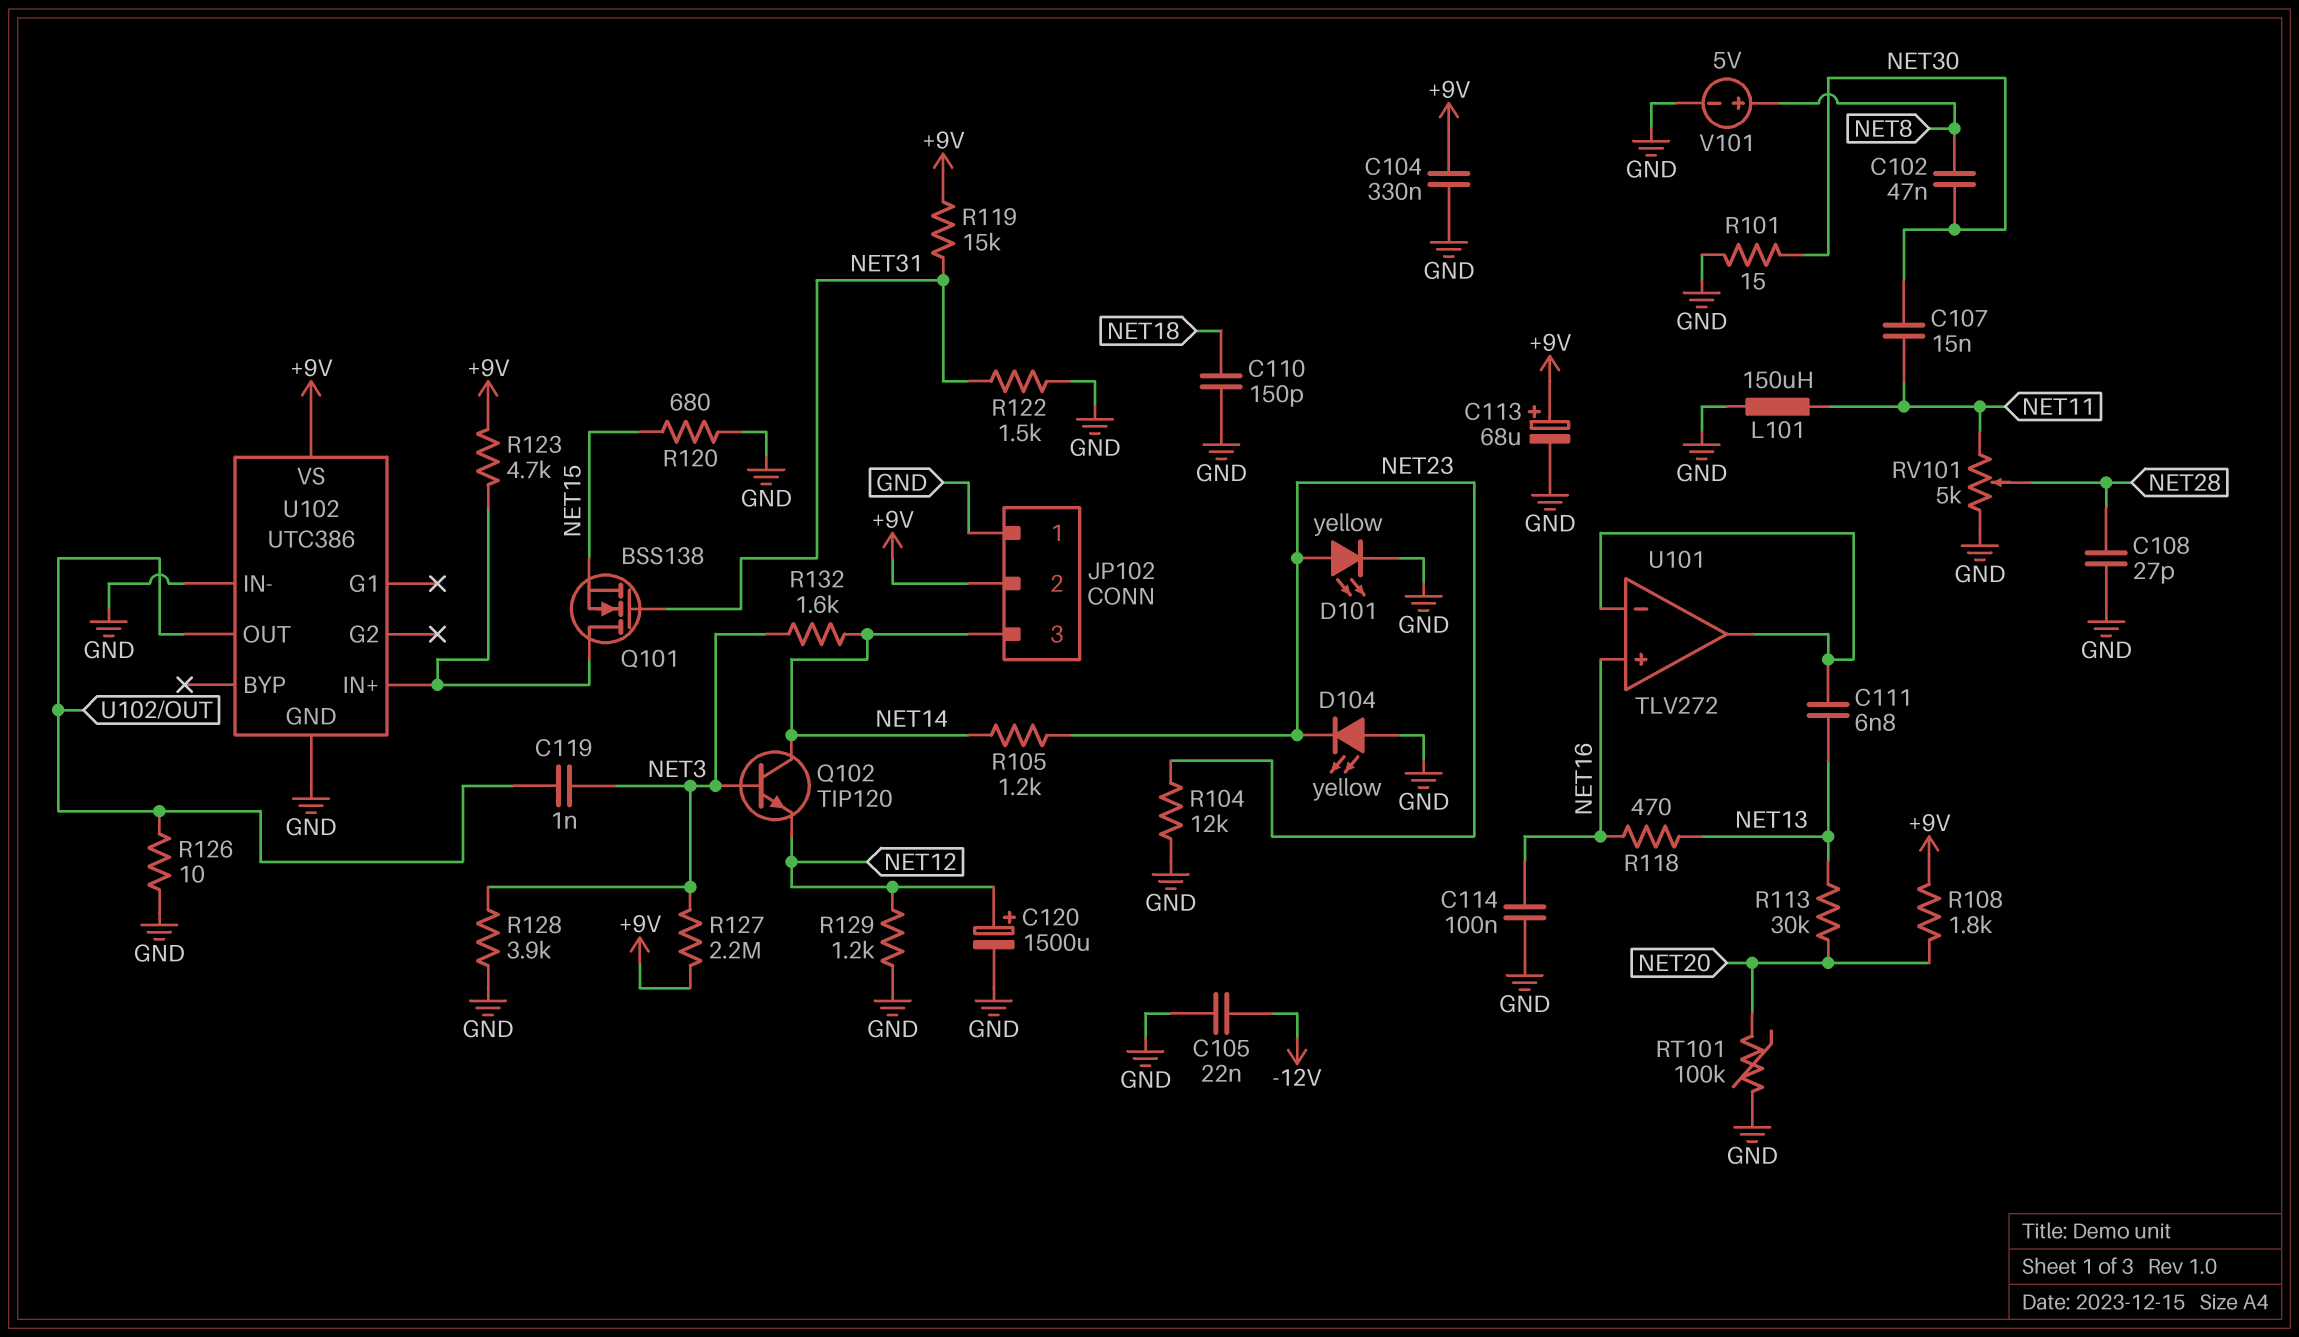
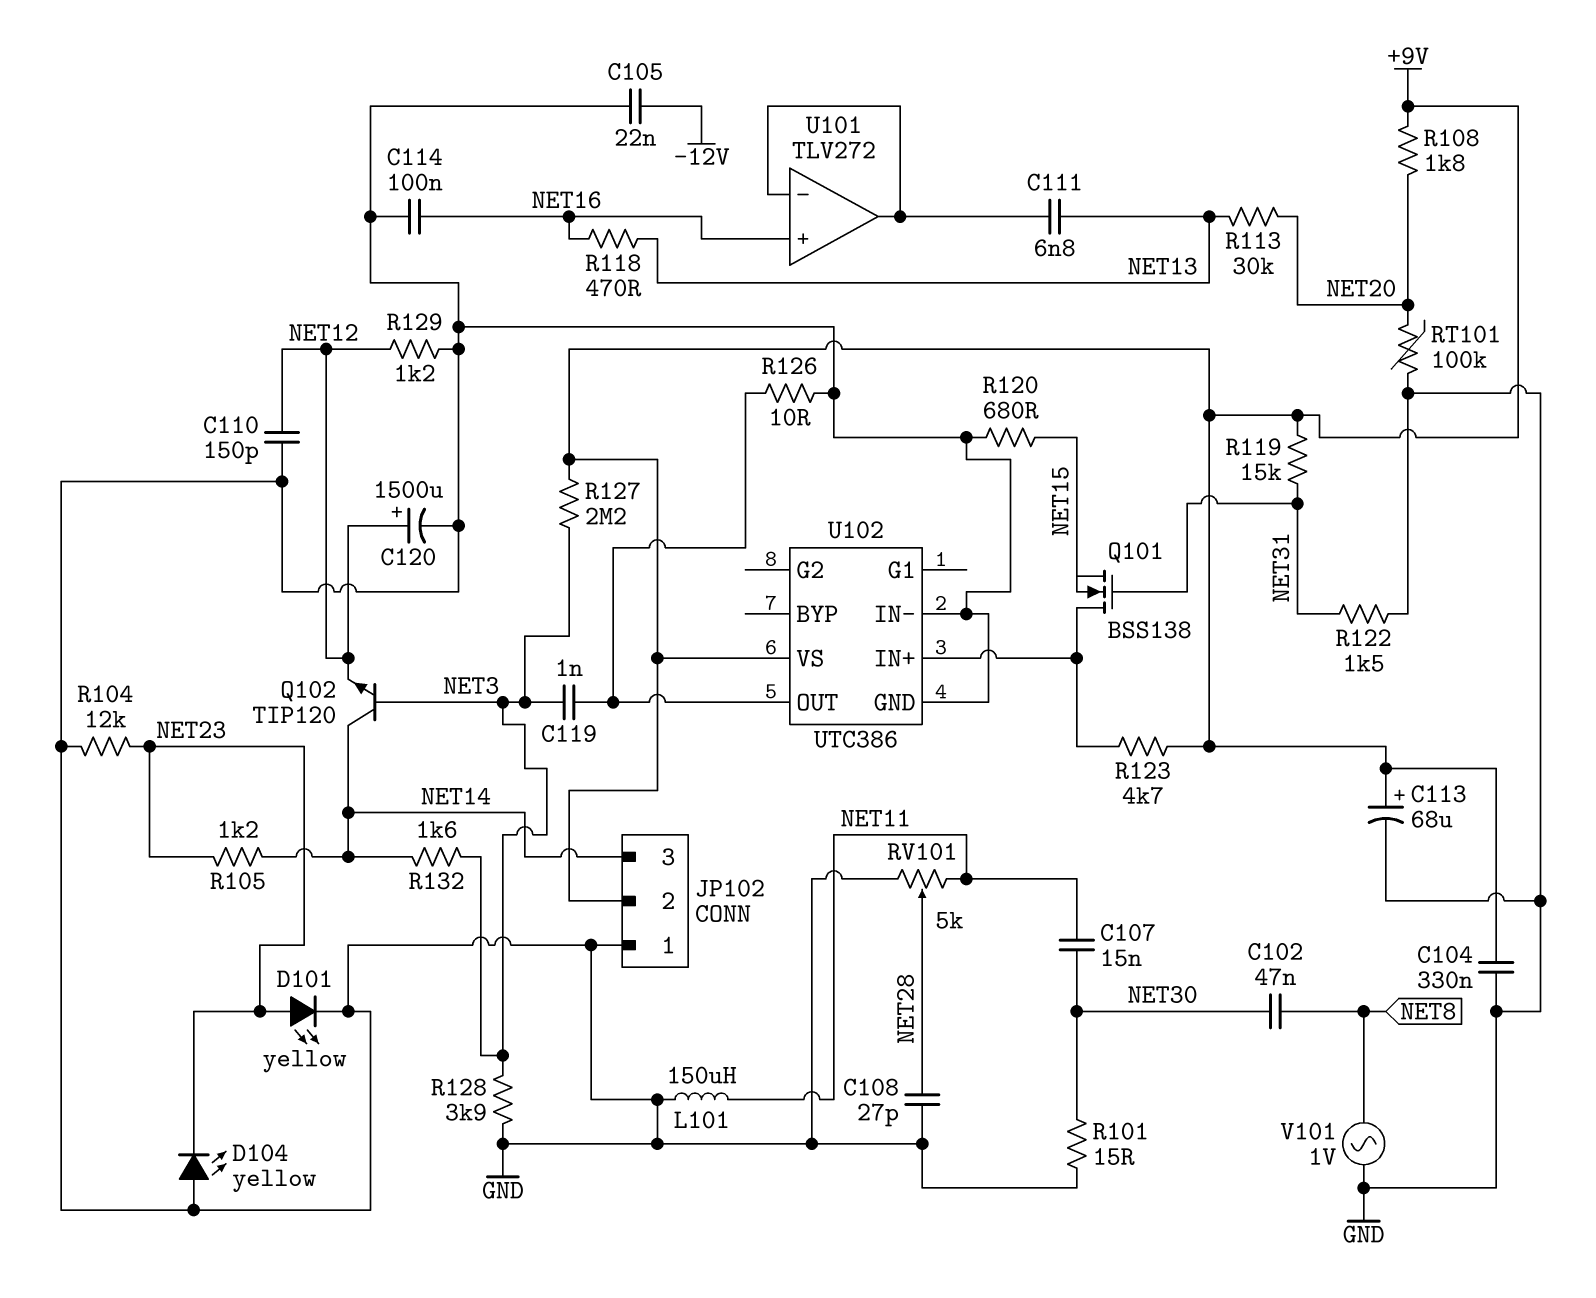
C110: 150pF (GND, NET18) -> 150pF (GND, NET12)
V101: 5V (plus NET8, minus GND) -> AC 1V (GND, NET8)

